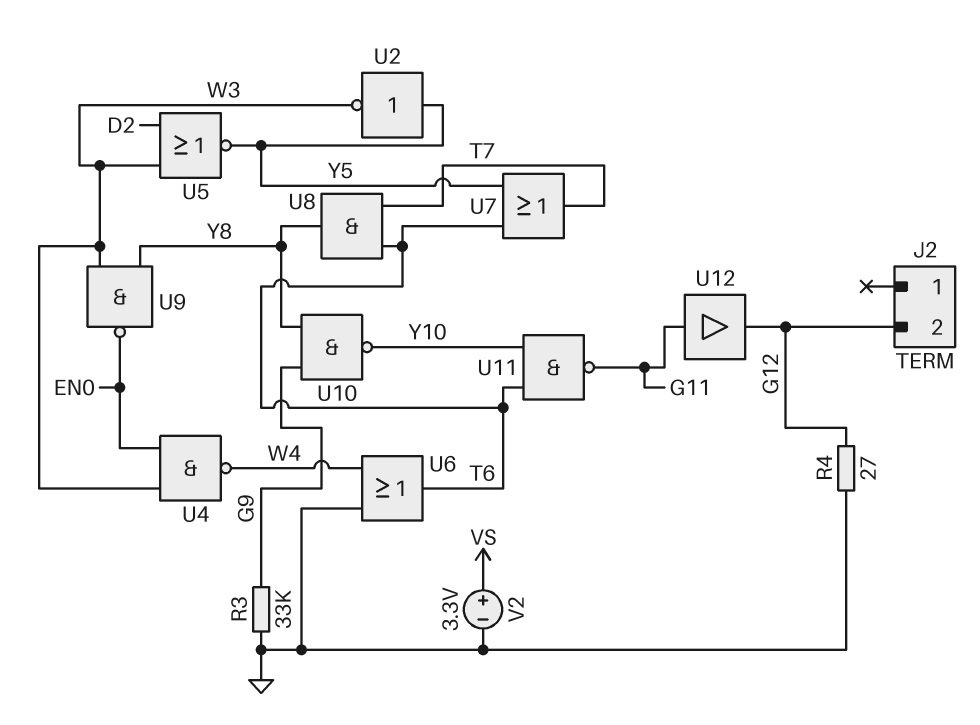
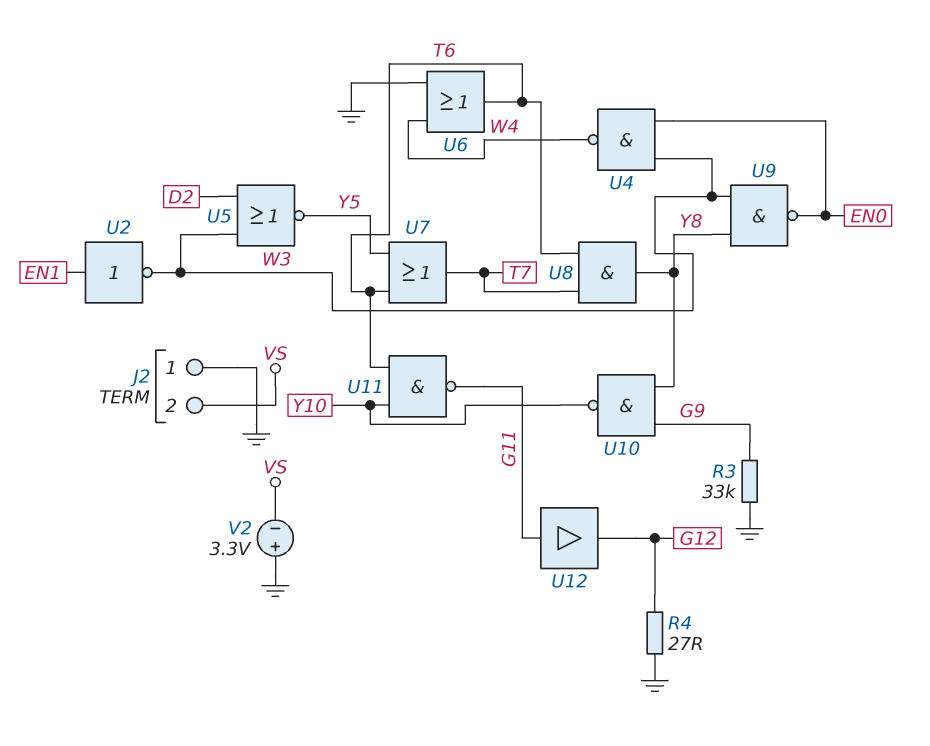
J2 pin 1: none -> GND
J2 pin 2: G12 -> VS
U2: NOT (in Y5, out W3) -> NOT (in EN1, out W3)
V2: 3.3V (plus VS, minus GND) -> 3.3V (plus GND, minus VS)

